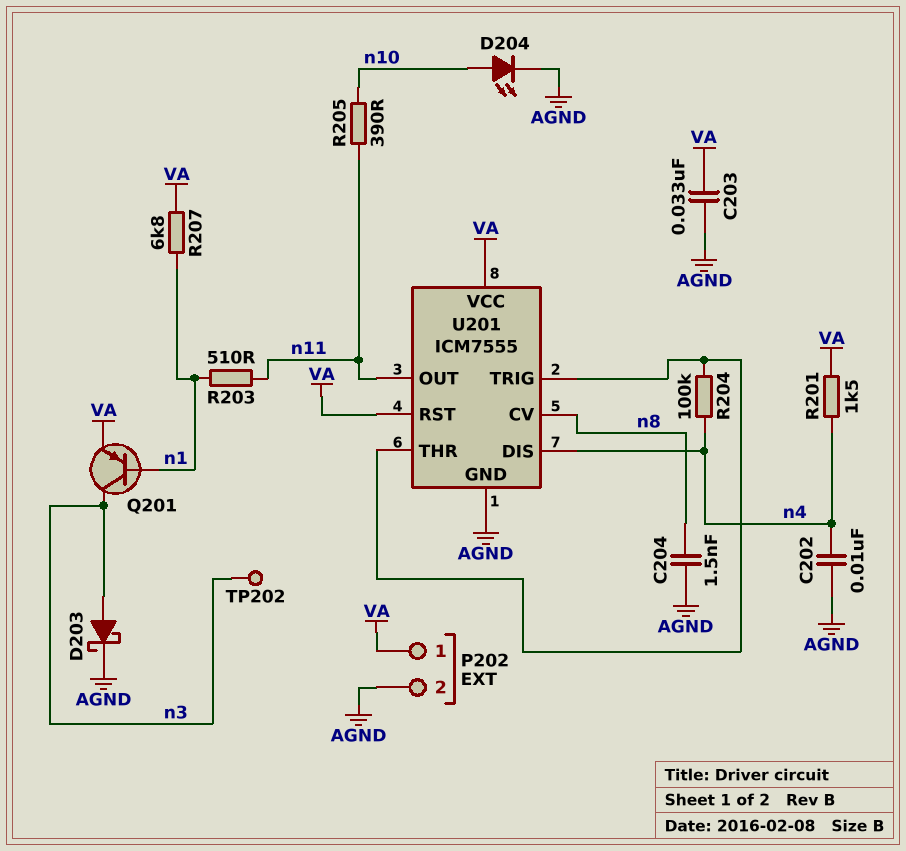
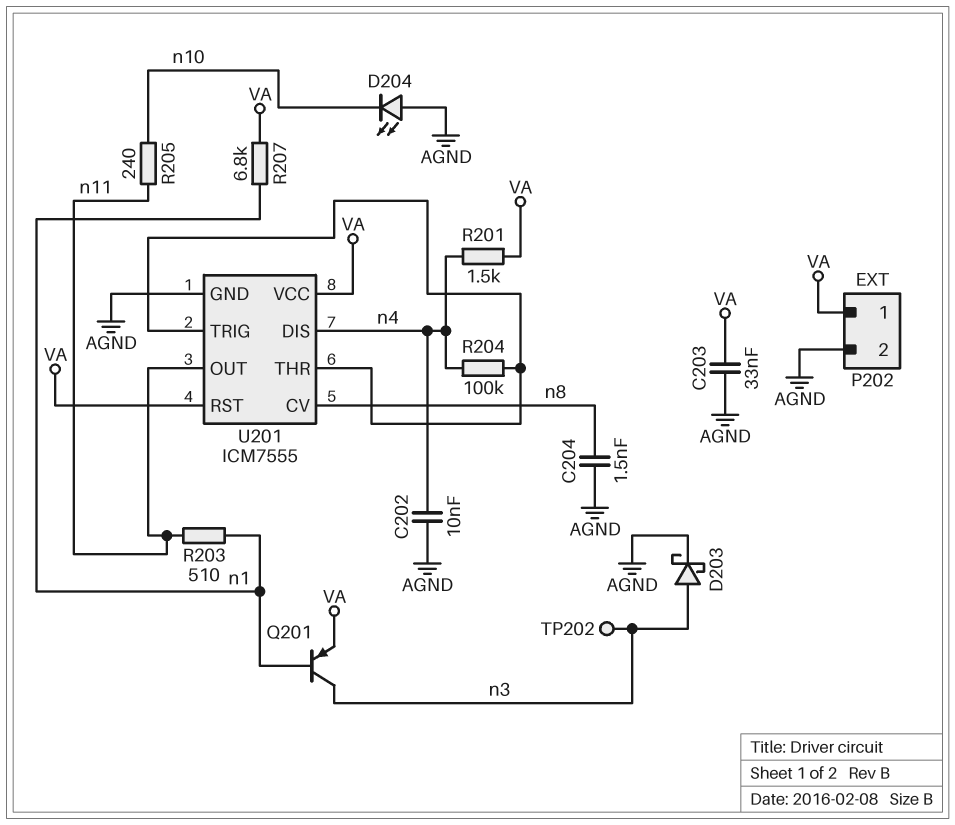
D204: LED (A n10, K AGND) -> LED (A AGND, K n10)
R205: 390 (n10, n11) -> 240 (n10, n11)

